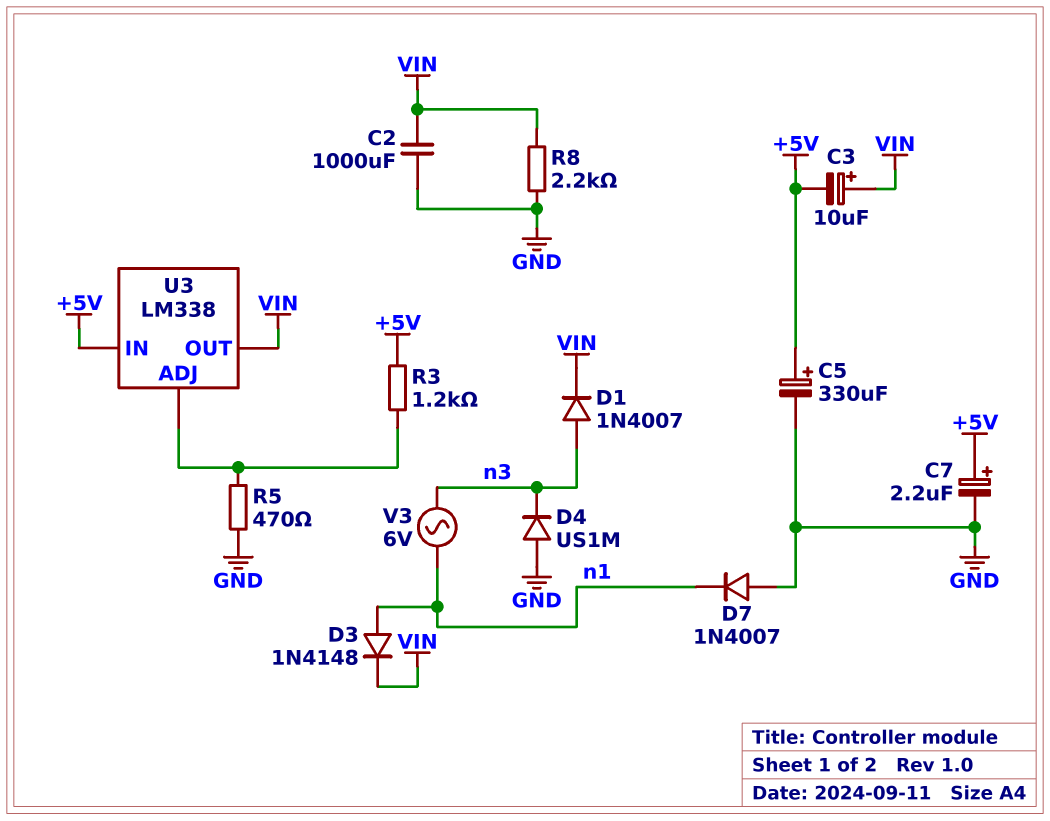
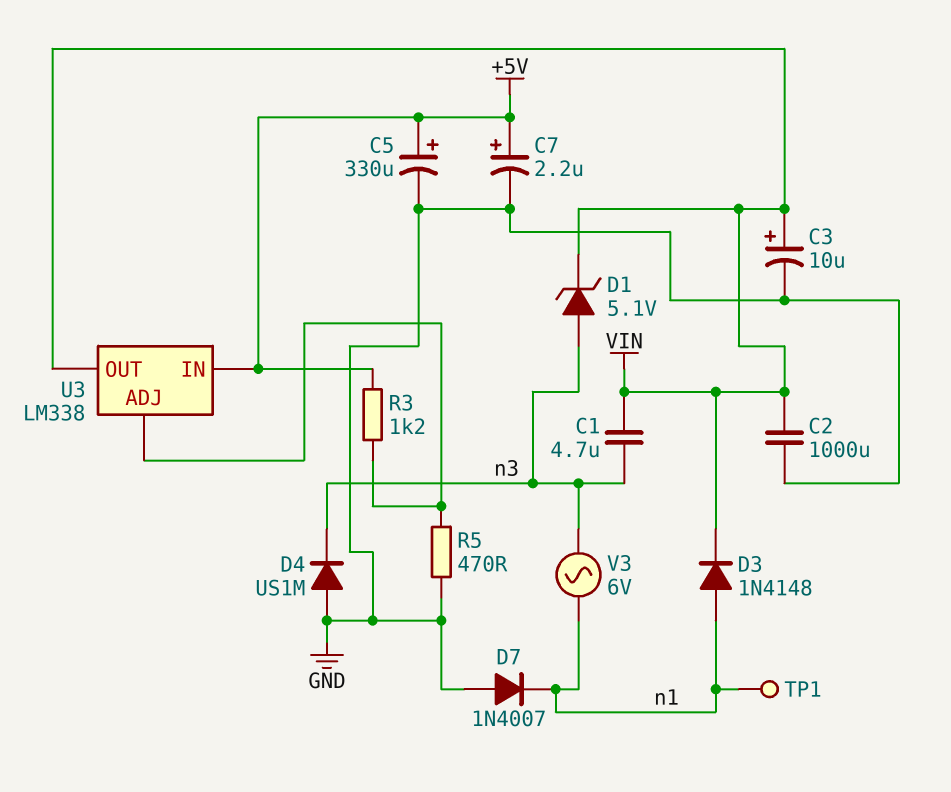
C1: none -> 4.7uF (VIN, n3)
C3: 10uF (plus VIN, minus +5V) -> 10uF (plus VIN, minus GND)
D1: diode 1N4007 (A n3, K VIN) -> zener 5.1V (A n3, K VIN)
R8: 2.2k (GND, VIN) -> none
TP1: none -> test point (n1)

